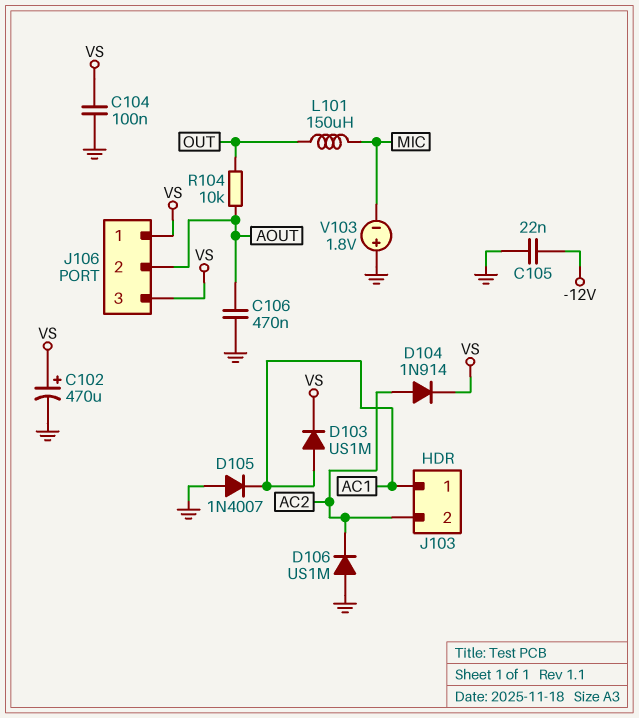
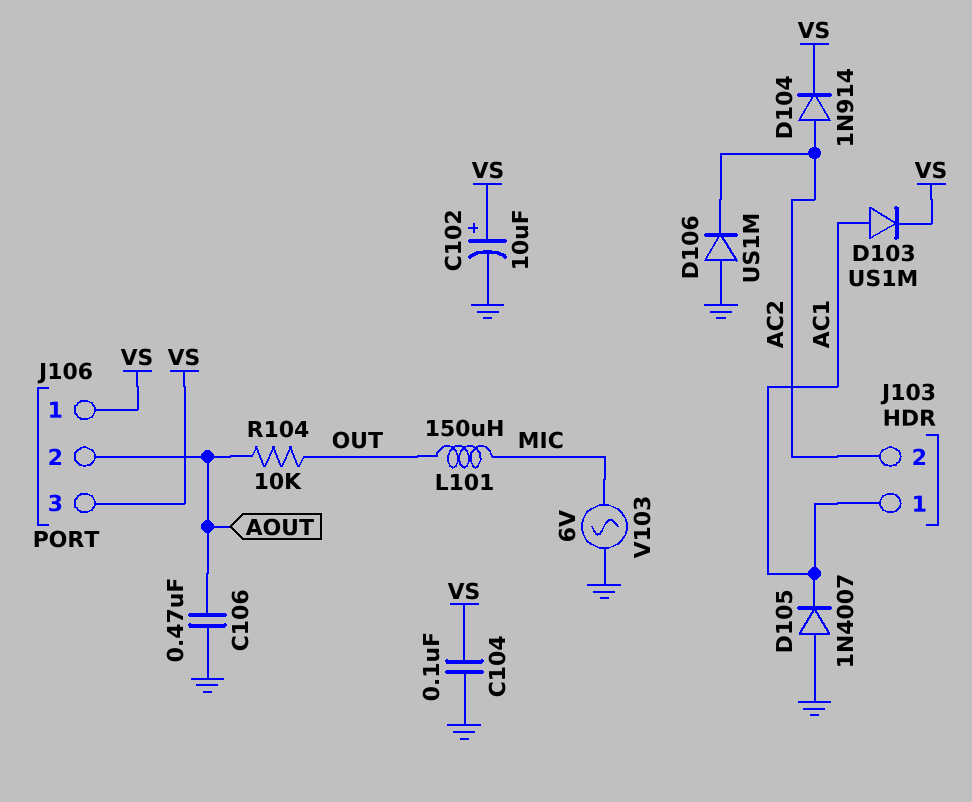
C102: 470uF (plus VS, minus GND) -> 10uF (plus VS, minus GND)
C105: 22nF (-12V, GND) -> none
V103: 1.8V (plus GND, minus MIC) -> AC 6V (GND, MIC)

